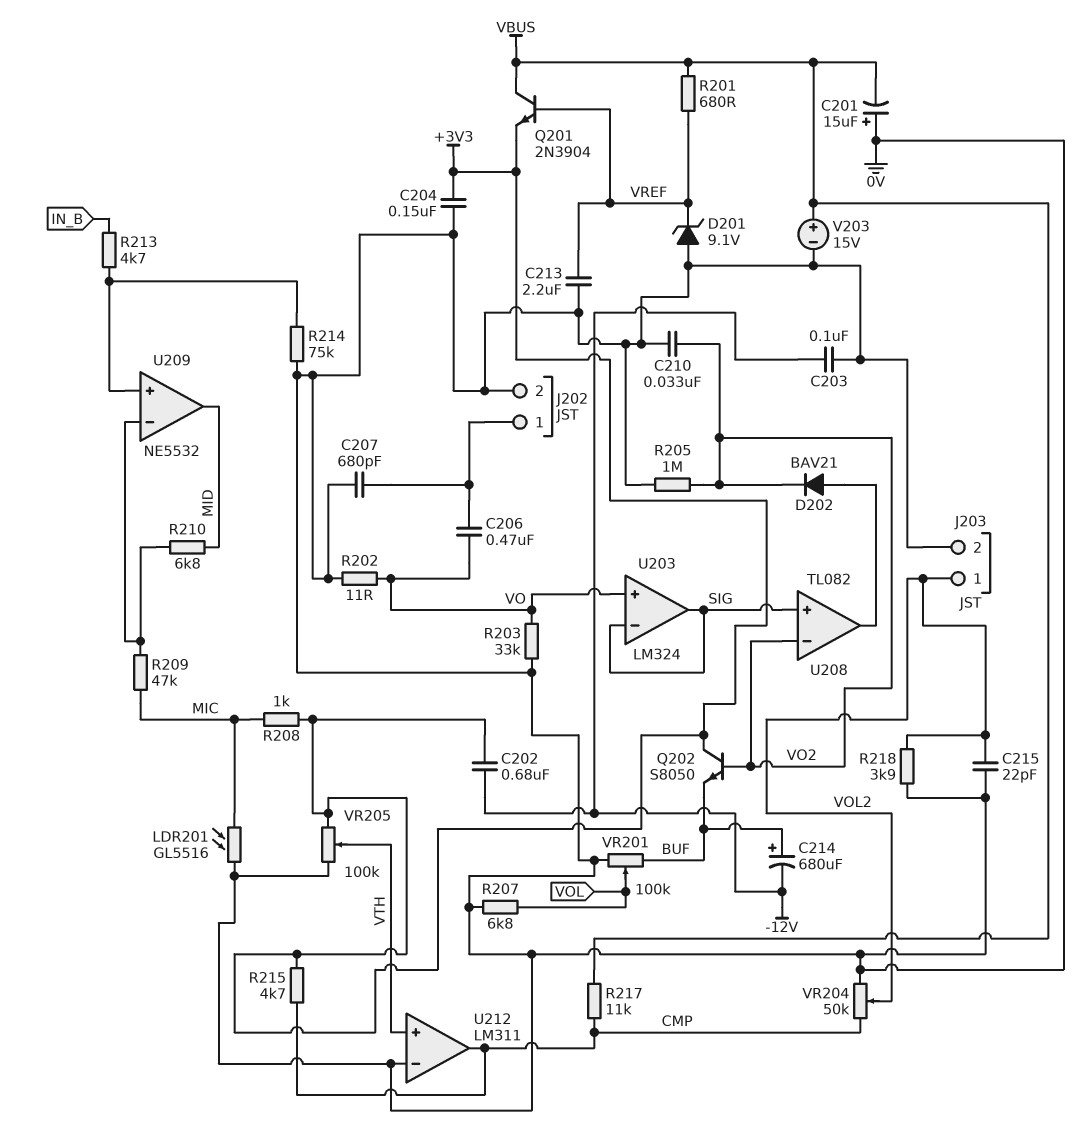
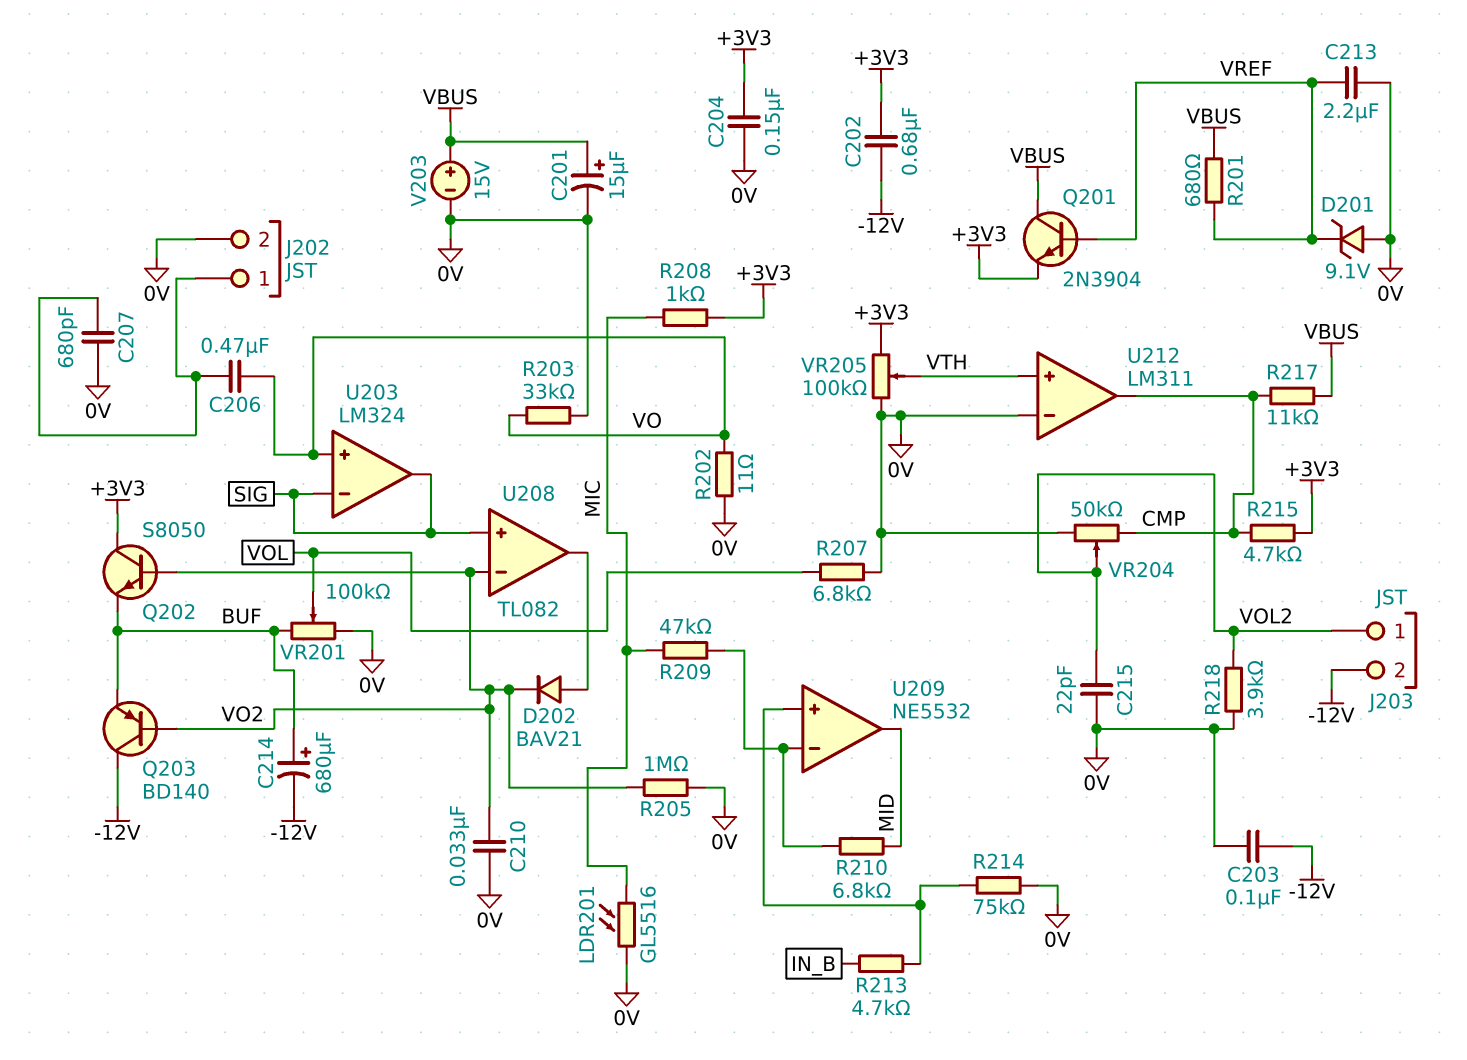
C201: 15uF (plus 0V, minus VBUS) -> 15uF (plus VBUS, minus 0V)
J203 pin 2: 0V -> -12V
Q203: none -> PNP BD140 (B VO2, C -12V, E BUF)

